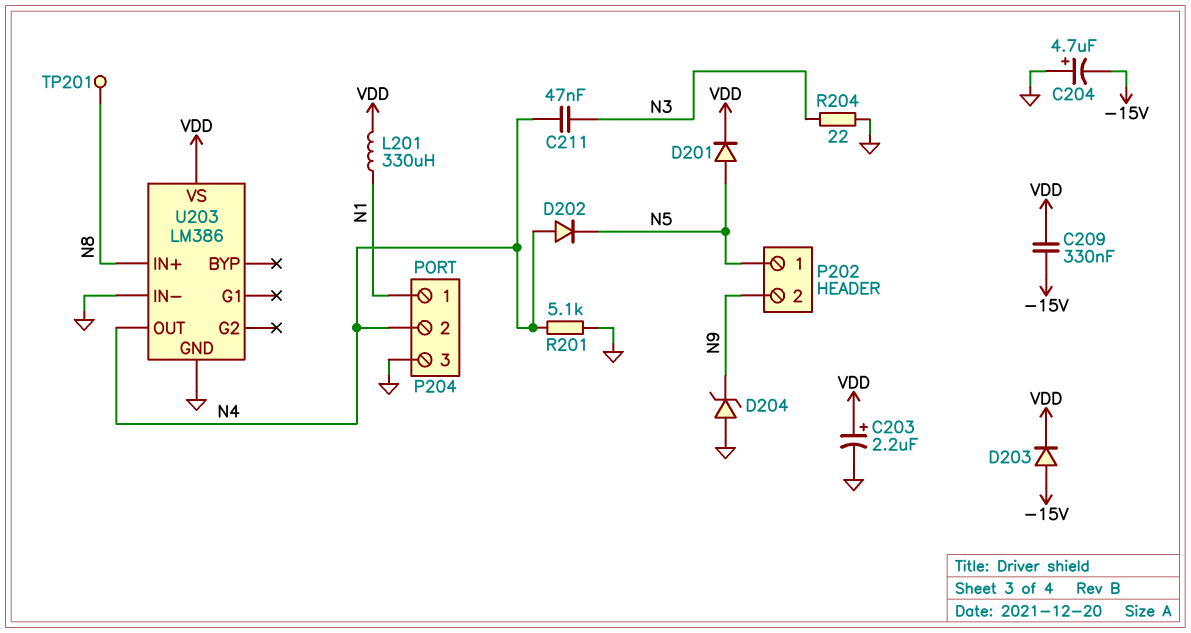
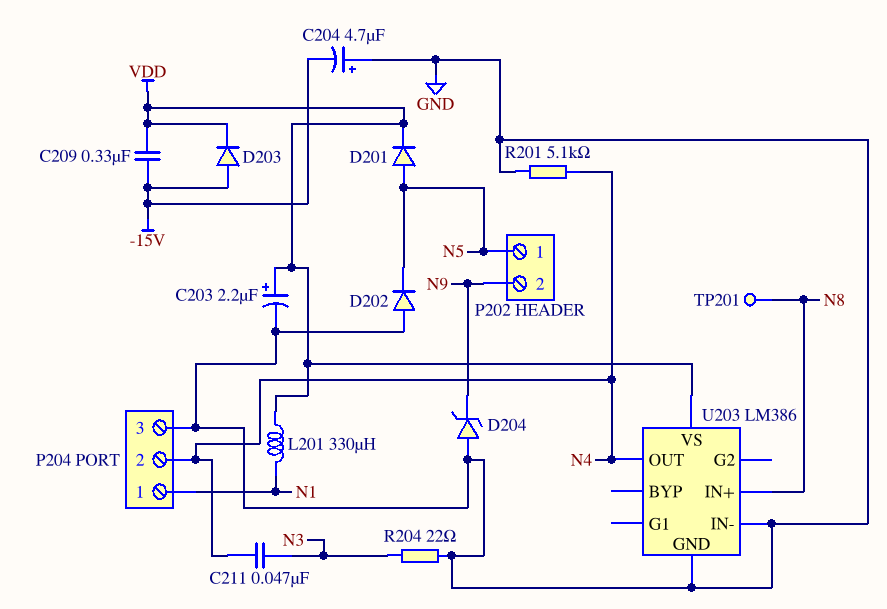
D202: diode (A N4, K N5) -> diode (A GND, K N5)

